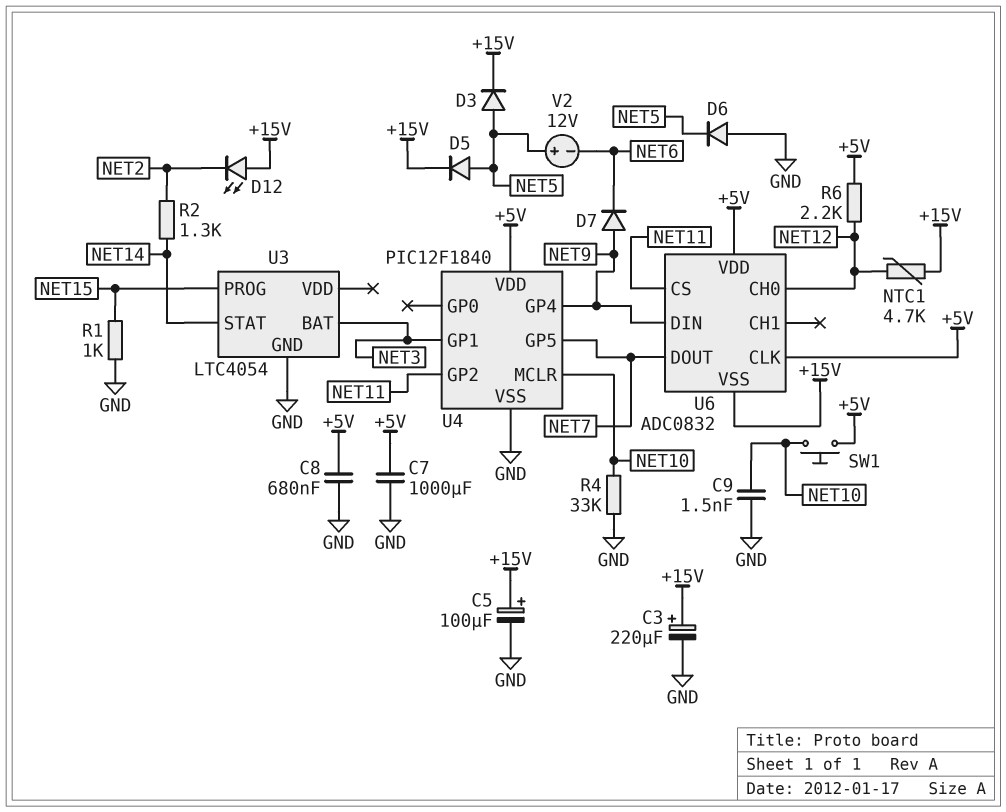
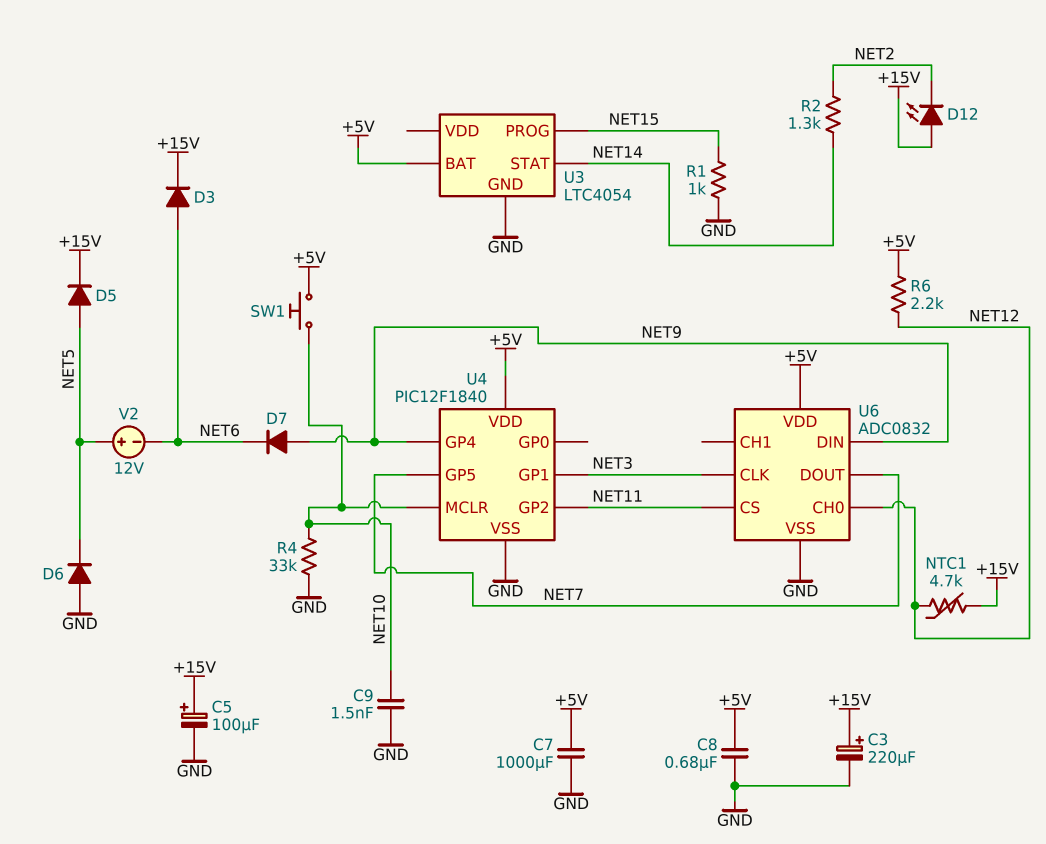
D3: diode (A NET5, K +15V) -> diode (A NET6, K +15V)
U3 pin BAT: NET3 -> +5V
U6 pin CLK: +5V -> NET3
U6 pin VSS: +15V -> GND

